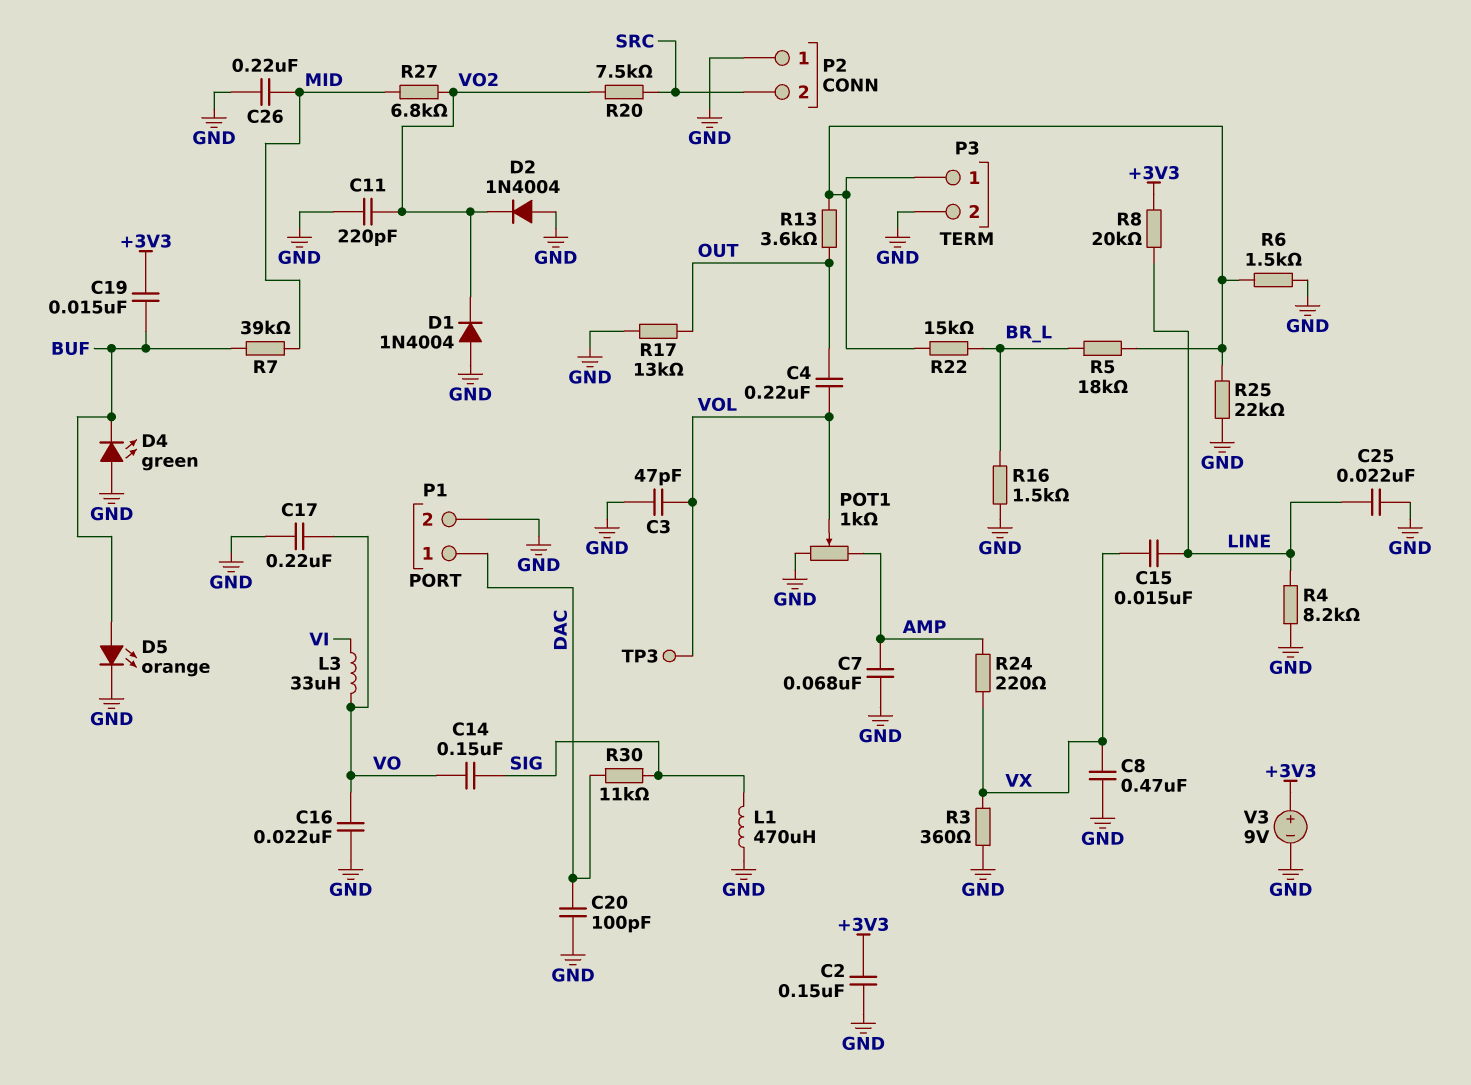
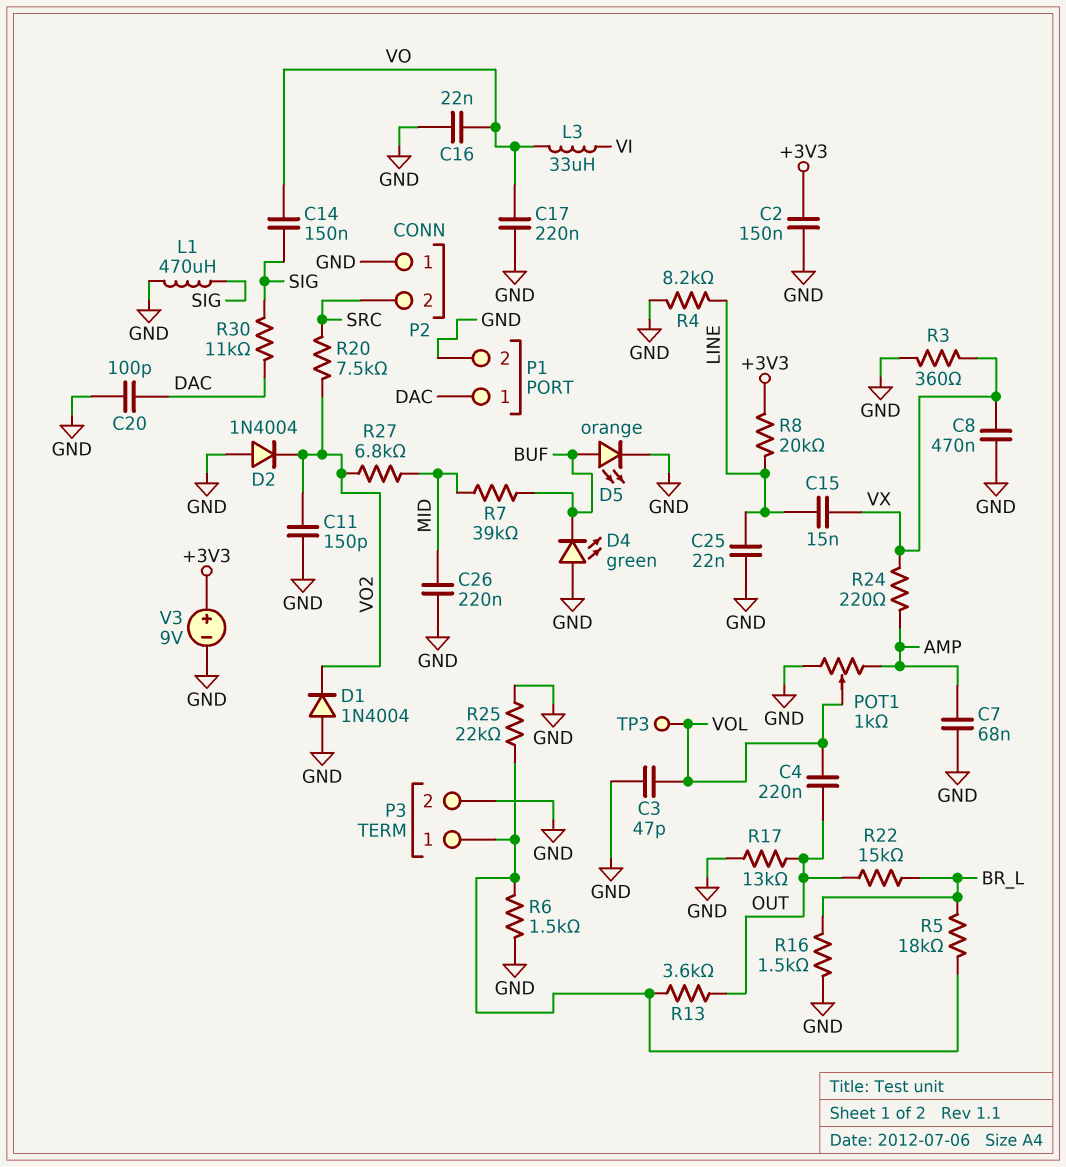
C11: 220pF (GND, VO2) -> 150pF (GND, VO2)
C19: 15nF (+3V3, BUF) -> none
R22: 15k (BR_L, P3/1) -> 15k (BR_L, OUT)

